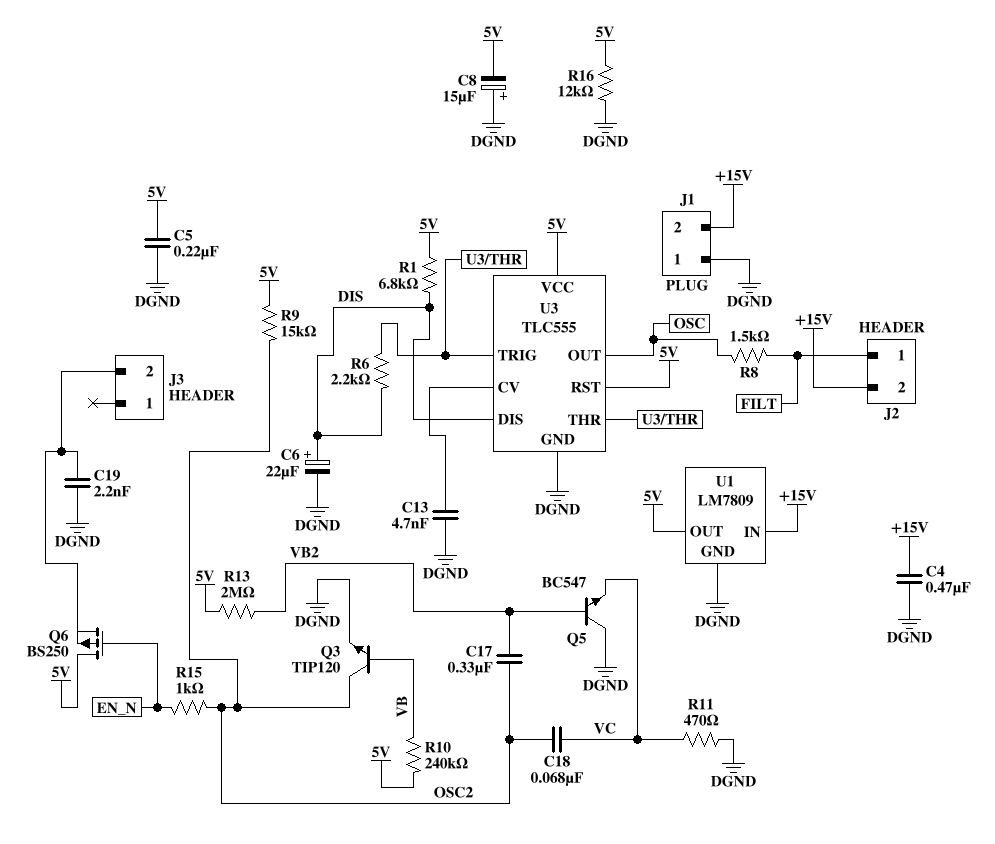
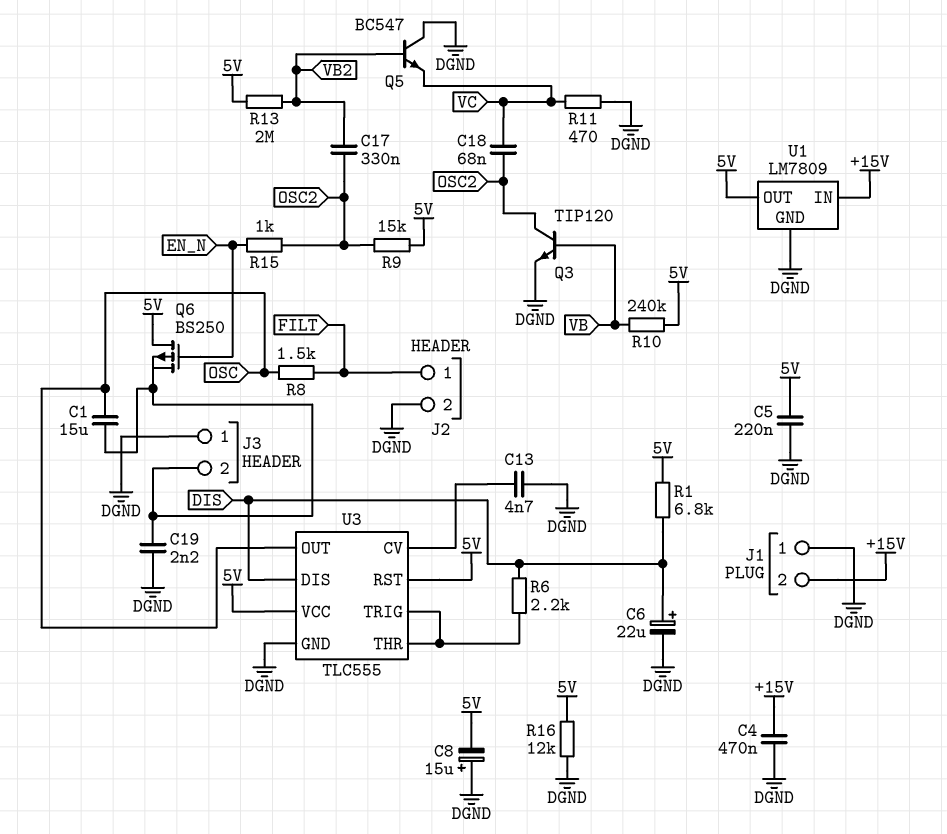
C1: none -> 15uF (J3/2, OSC)
J2 pin 2: +15V -> DGND
J3 pin 1: none -> DGND

